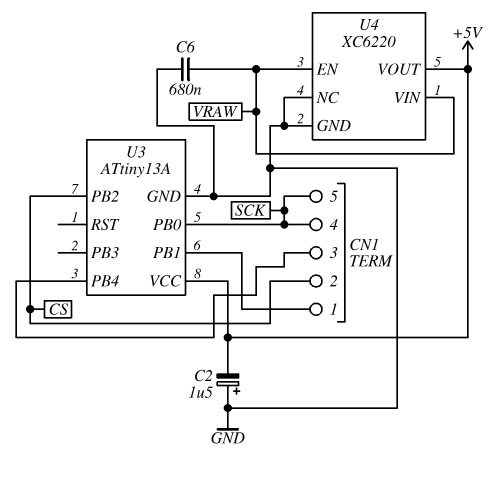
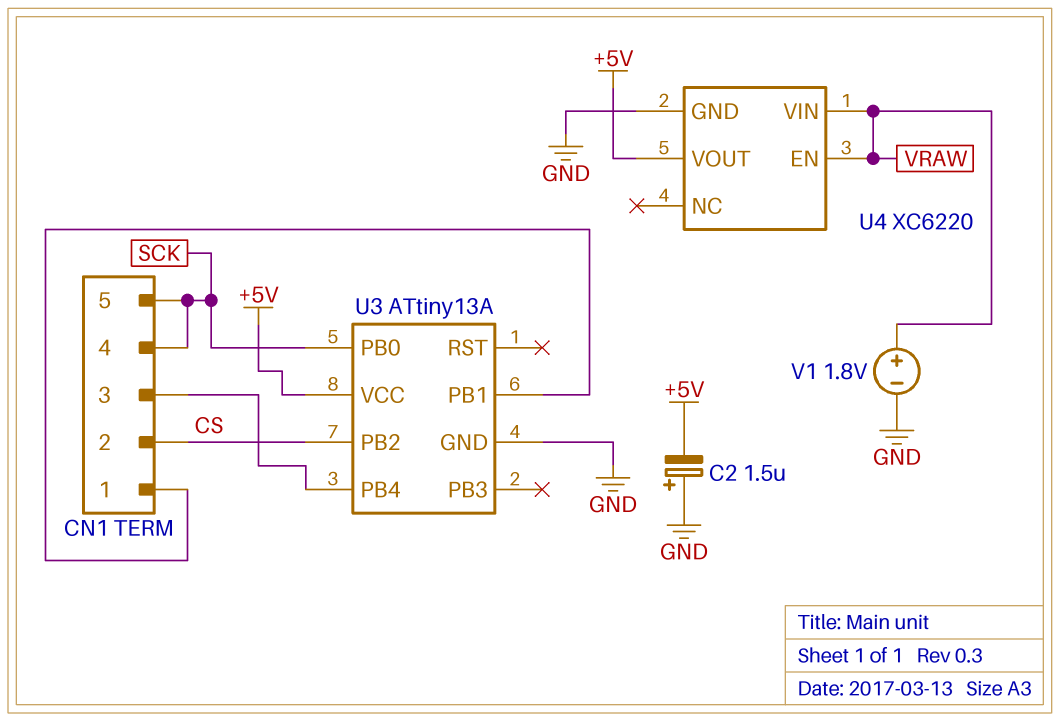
C6: 680nF (GND, VRAW) -> none
U4 pin NC: GND -> none
V1: none -> 1.8V (plus VRAW, minus GND)

